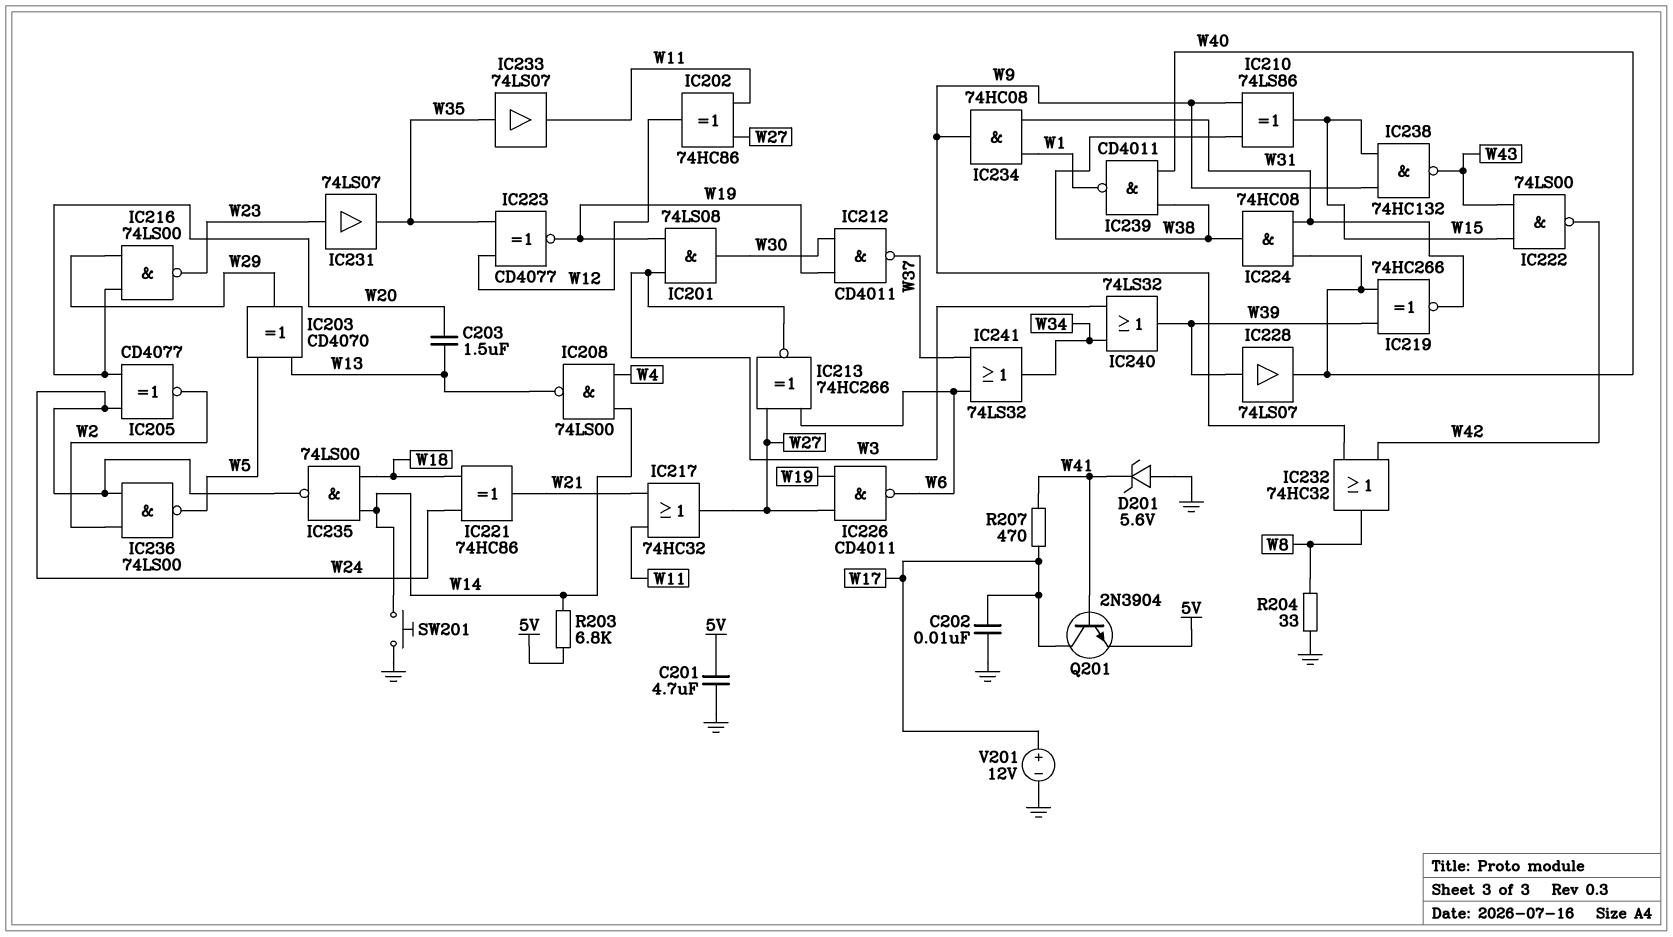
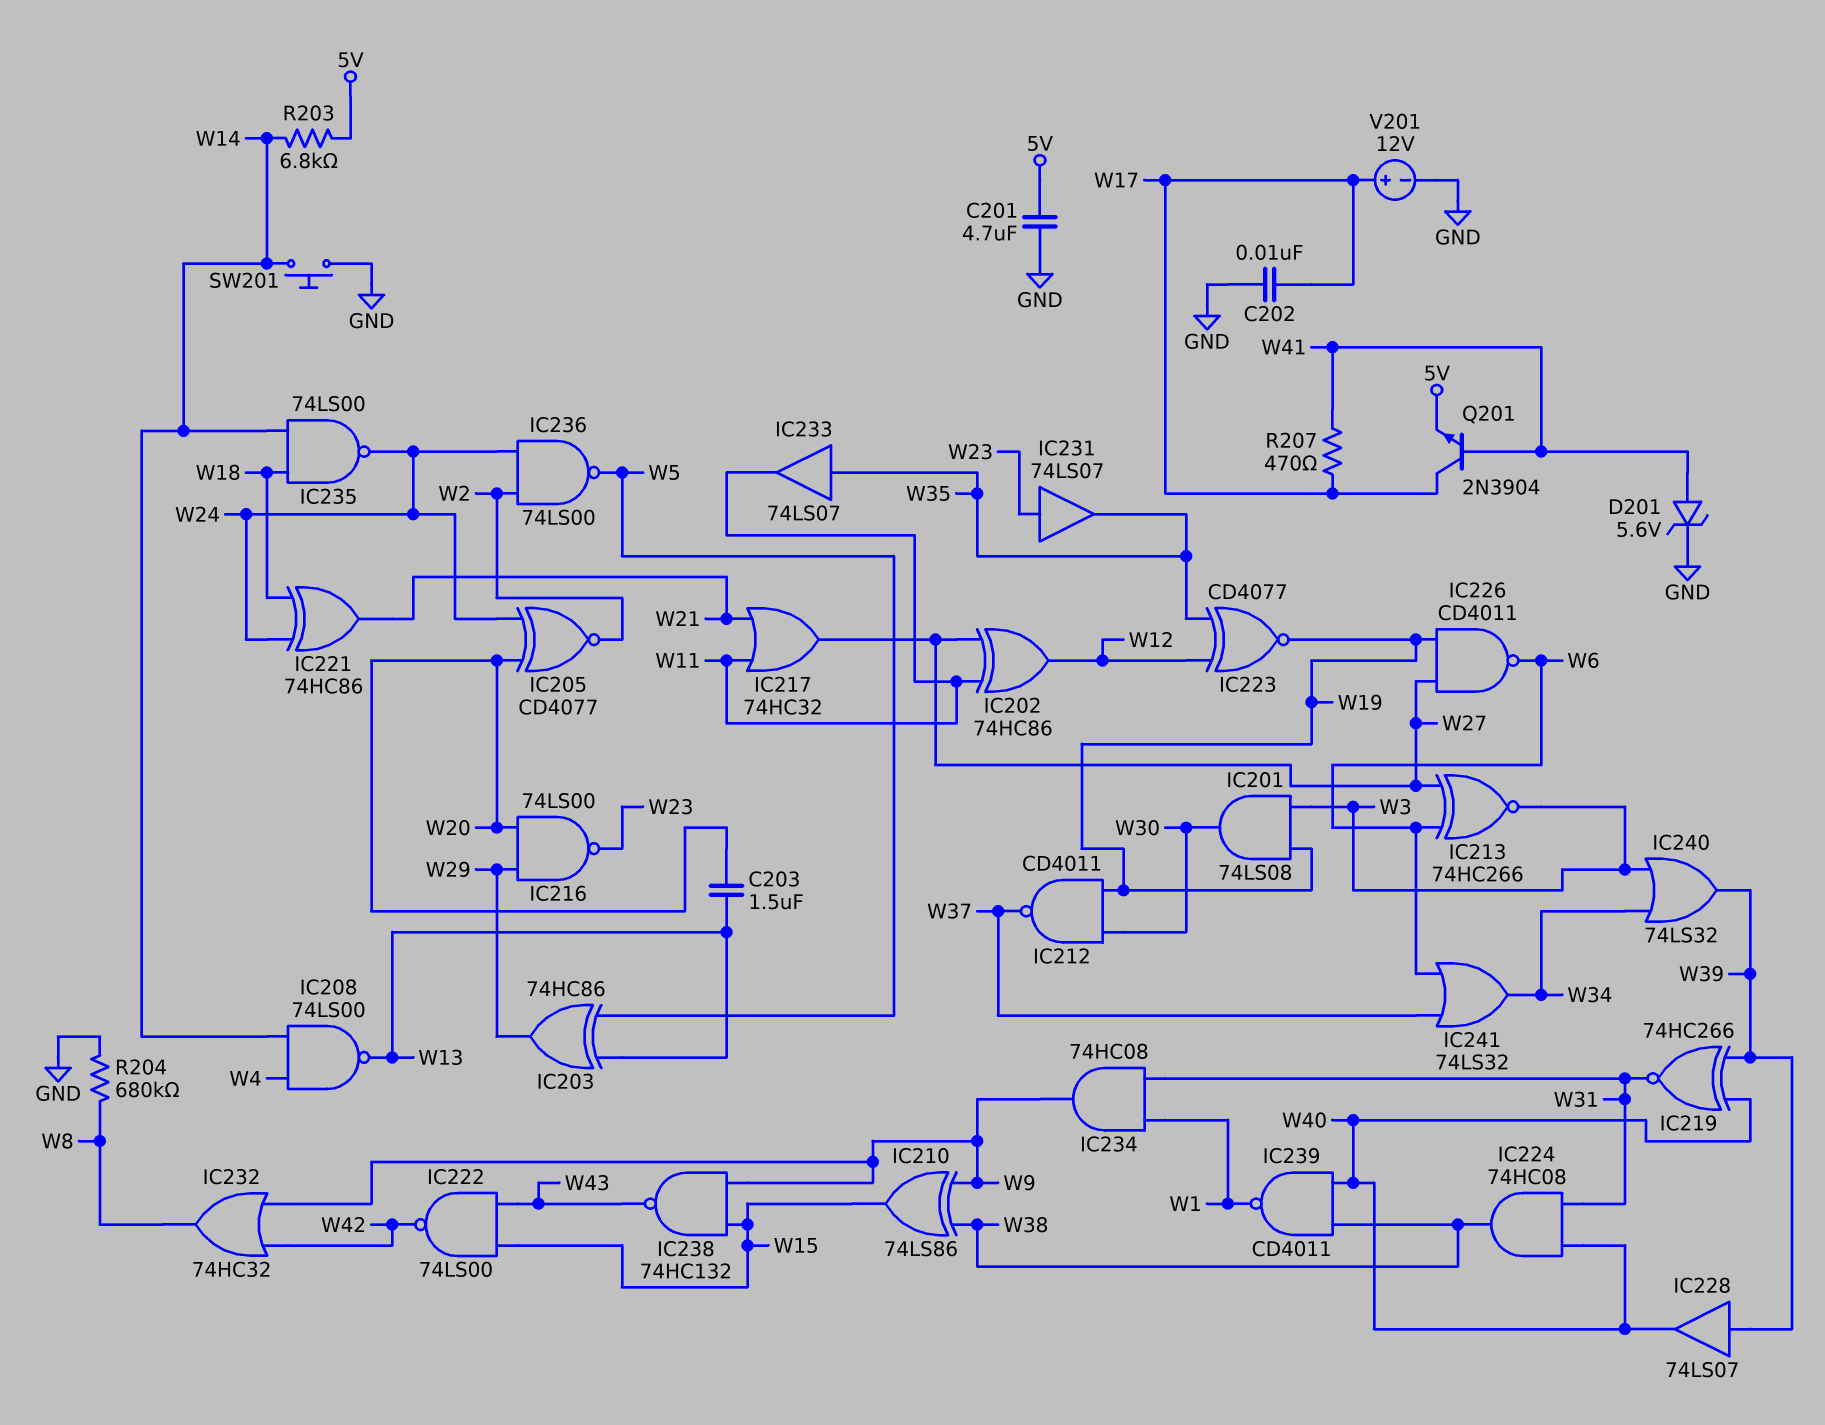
D201: zener 5.6V (A GND, K W41) -> zener 5.6V (A W41, K GND)
IC203: XOR CD4070 (in W5, in W13, out W29) -> XOR 74HC86 (in W5, in W13, out W29)
R204: 33 (GND, W8) -> 680k (GND, W8)

